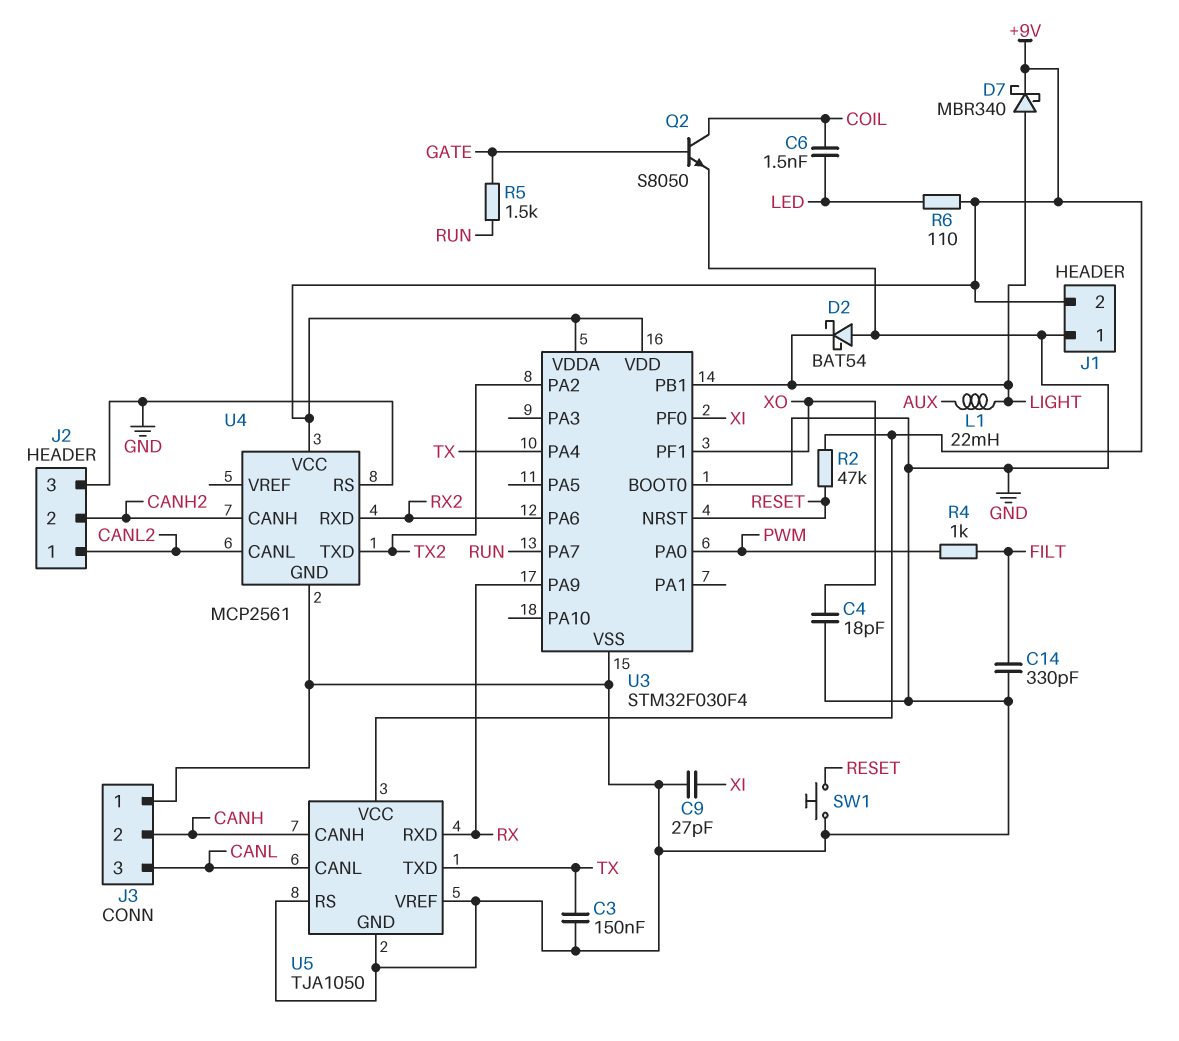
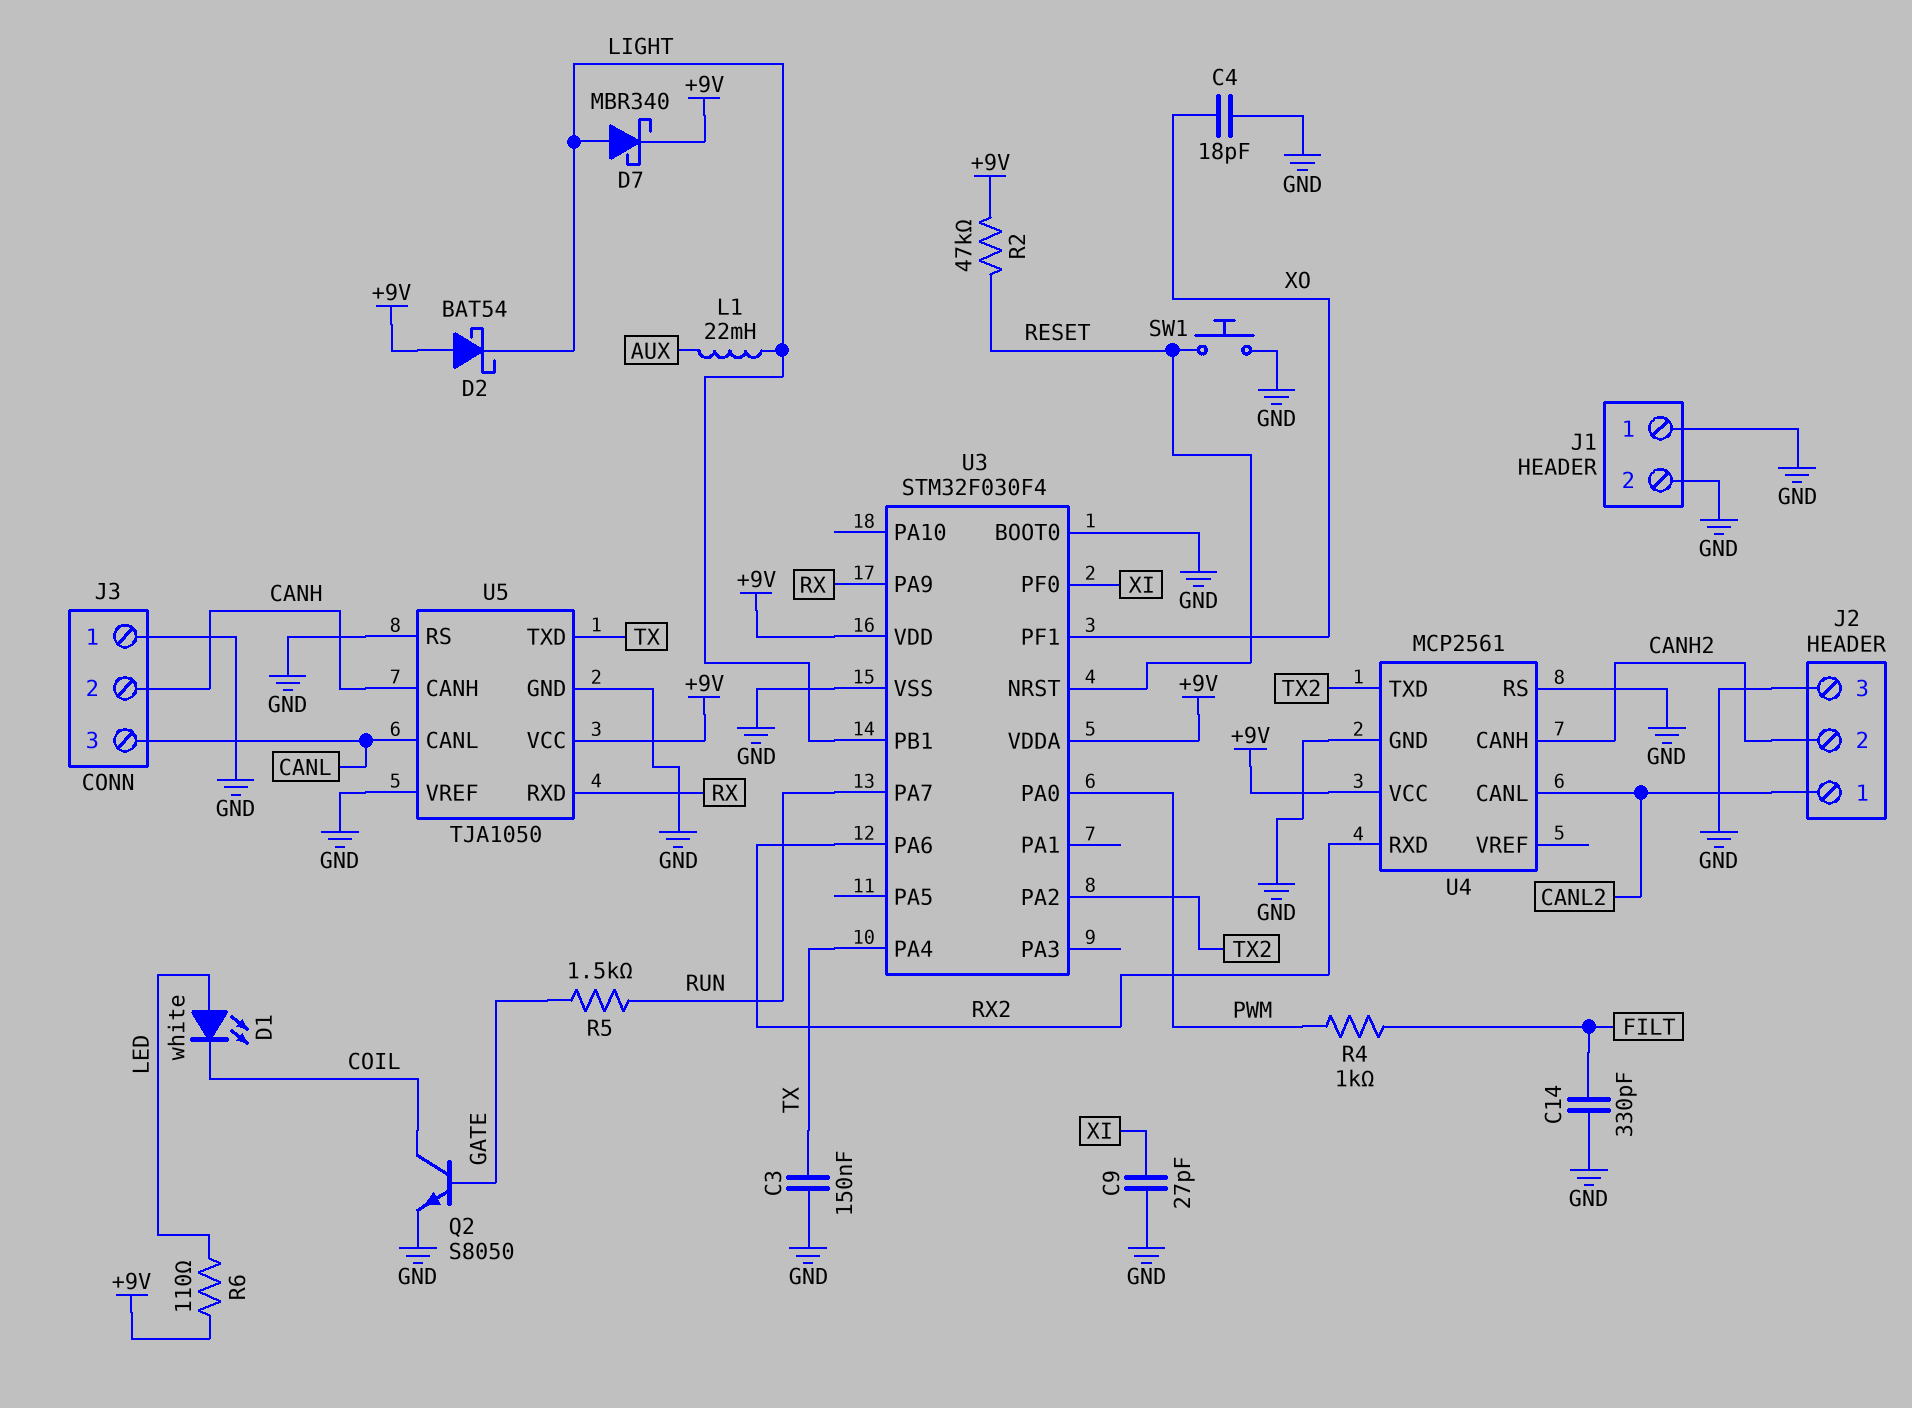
C6: 1.5nF (COIL, LED) -> none
D1: none -> LED white (A LED, K COIL)
D2: schottky BAT54 (A GND, K LIGHT) -> schottky BAT54 (A +9V, K LIGHT)
J1 pin 2: +9V -> GND

